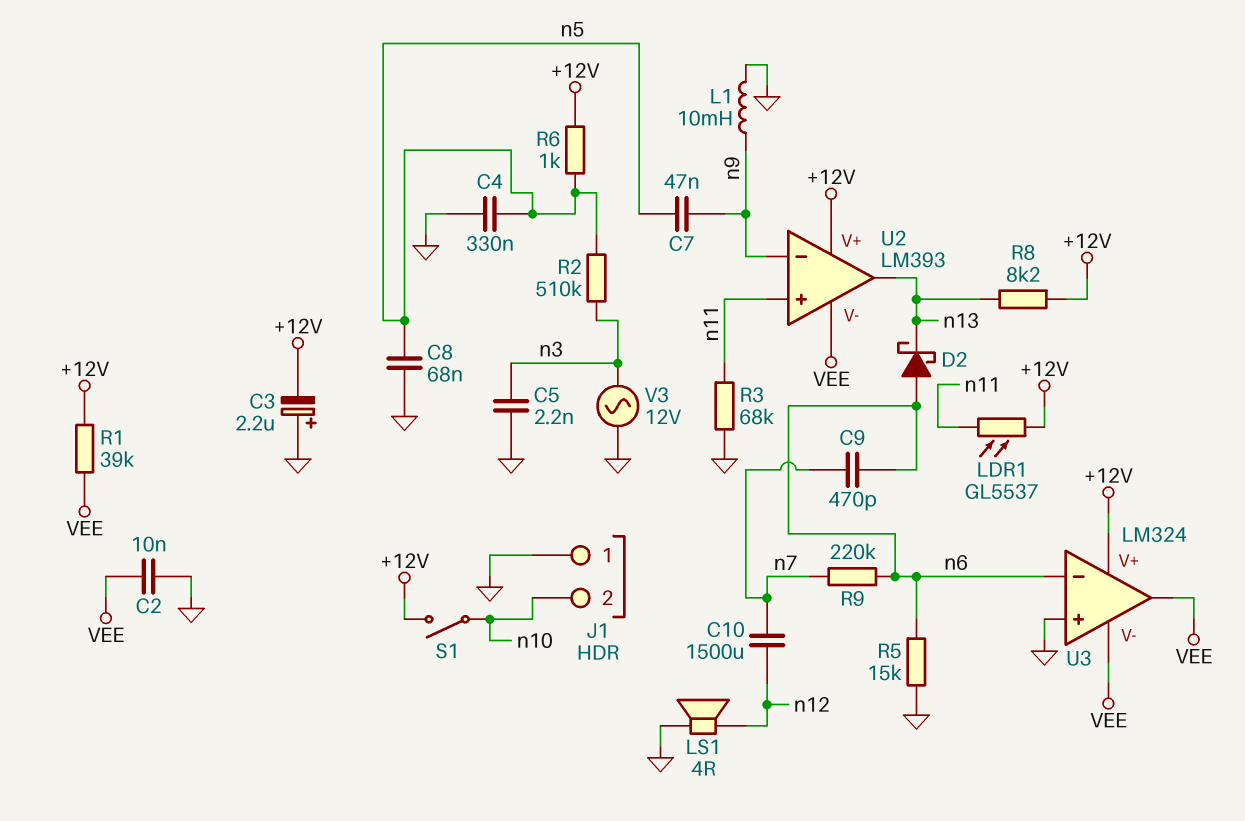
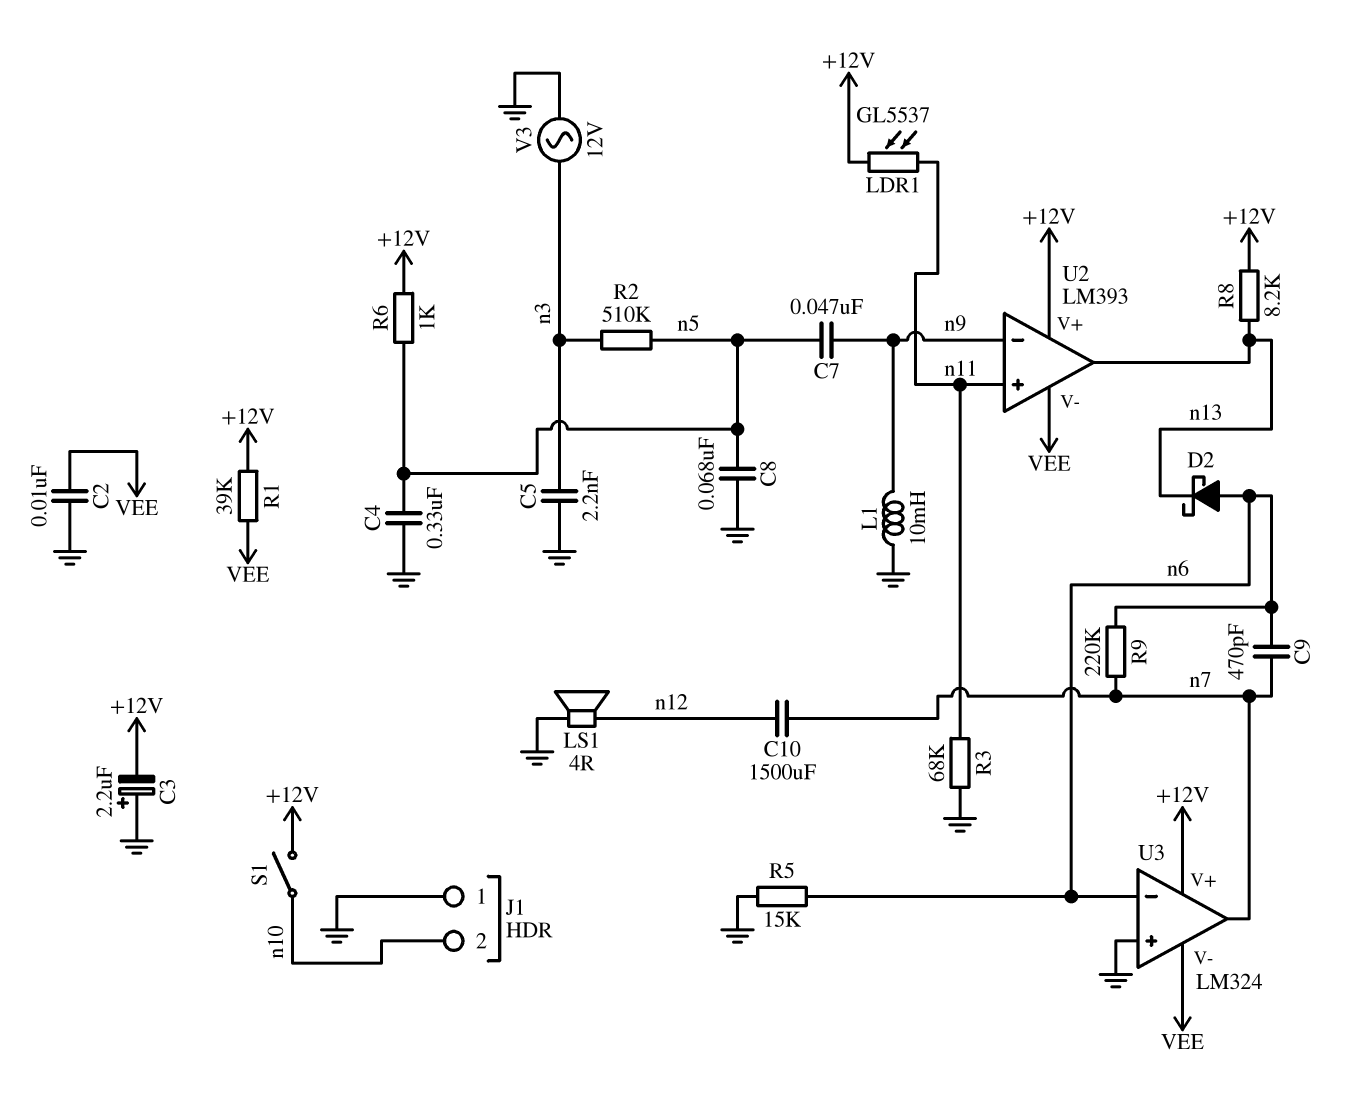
U3 pin out: VEE -> n7

